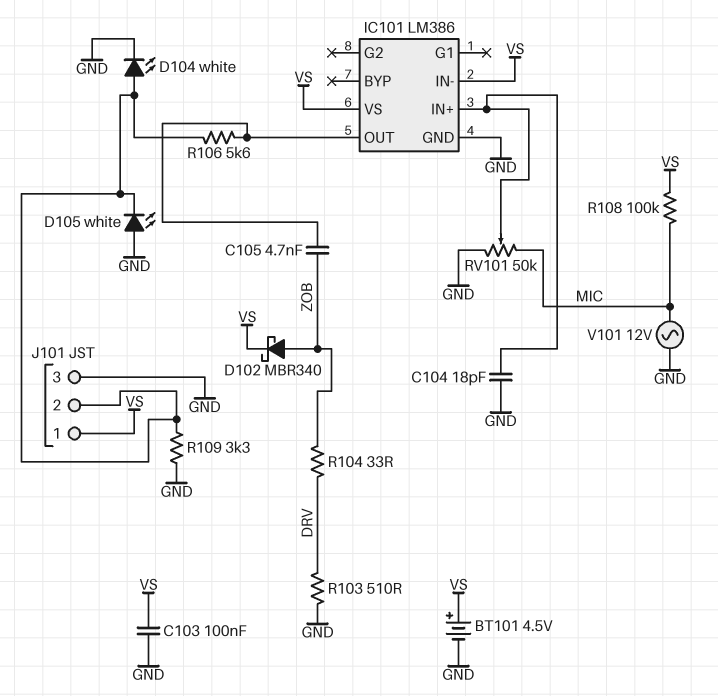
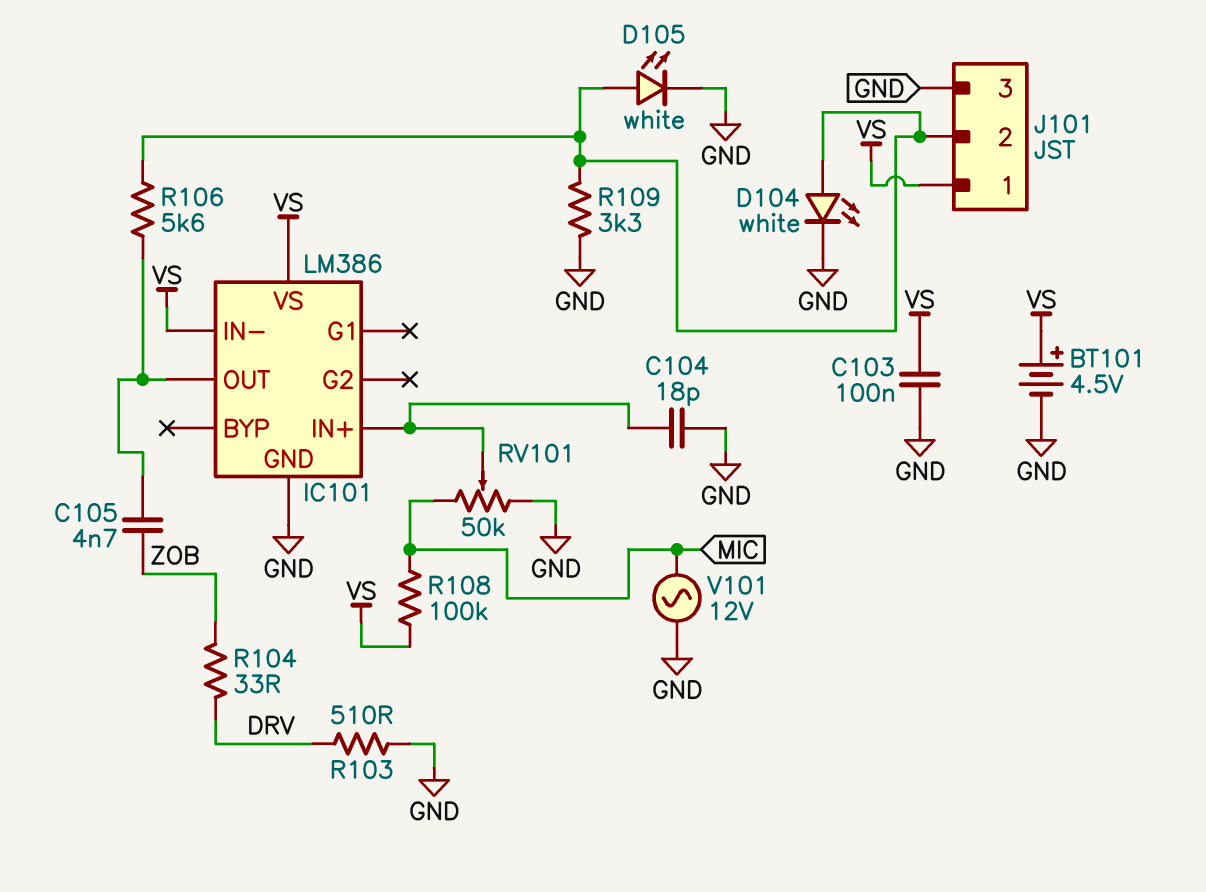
D102: schottky MBR340 (A ZOB, K VS) -> none
D105: LED white (A GND, K J101/2) -> LED white (A J101/2, K GND)

